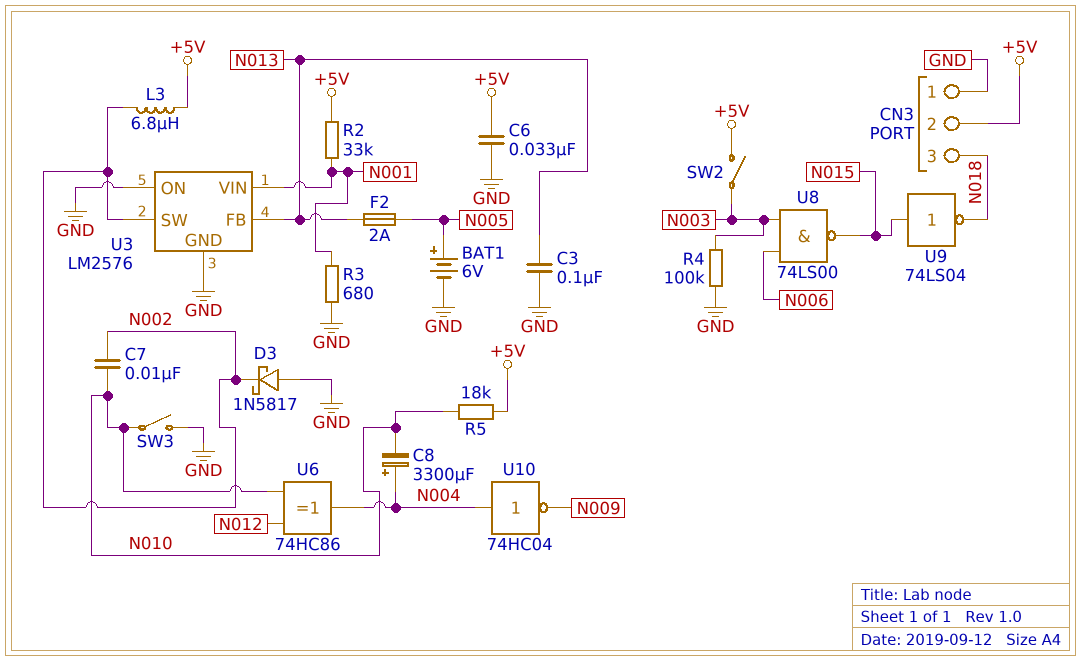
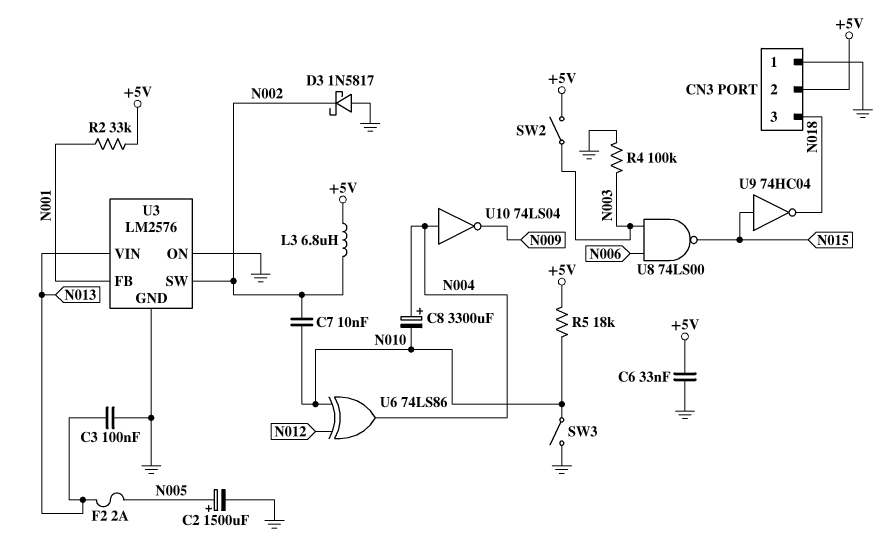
BAT1: 6V (plus N005, minus GND) -> none
C2: none -> 1500uF (plus N005, minus GND)
R3: 680 (GND, N001) -> none
U3 pin FB: N013 -> N001
U3 pin VIN: N001 -> N013
U6: XOR 74HC86 (in N010, in N012, out N004) -> XOR 74LS86 (in N010, in N012, out N004)
U9: NOT 74LS04 (in N015, out N018) -> NOT 74HC04 (in N015, out N018)
U10: NOT 74HC04 (in N004, out N009) -> NOT 74LS04 (in N004, out N009)

